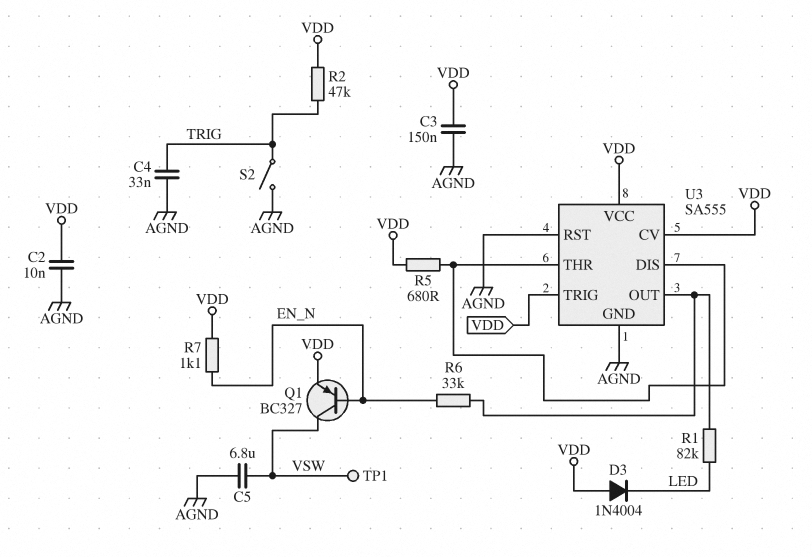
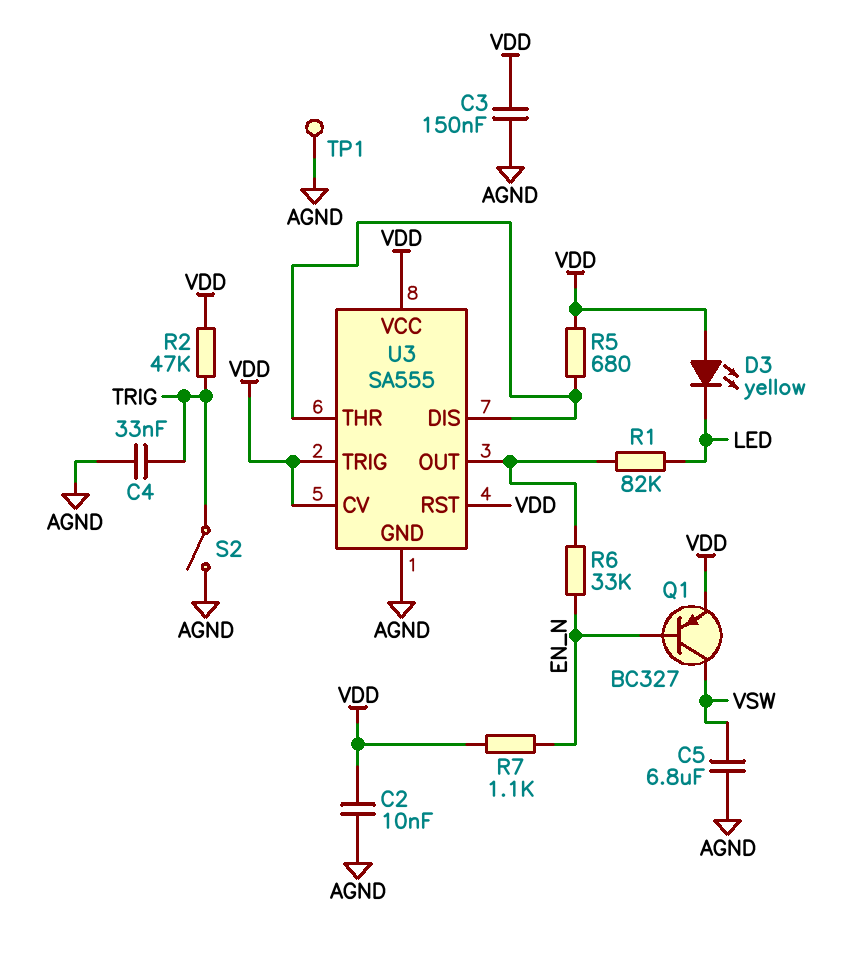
D3: diode 1N4004 (A VDD, K LED) -> LED yellow (A VDD, K LED)
TP1: test point (VSW) -> test point (AGND)
U3 pin RST: AGND -> VDD

